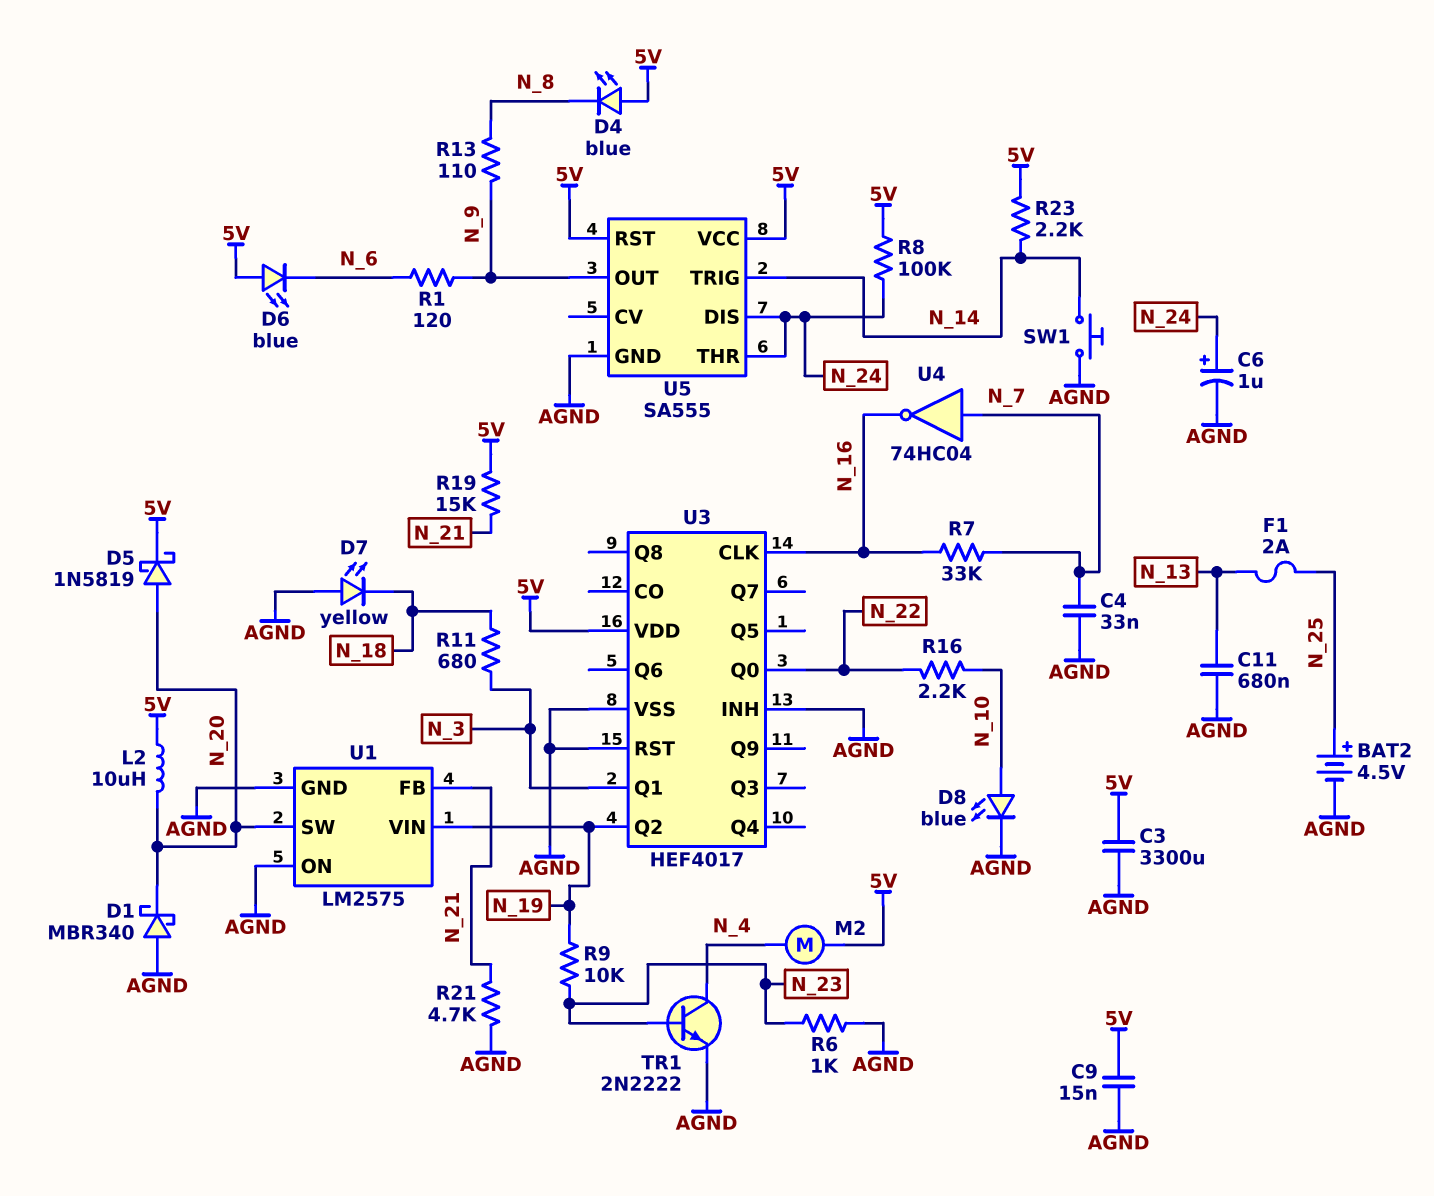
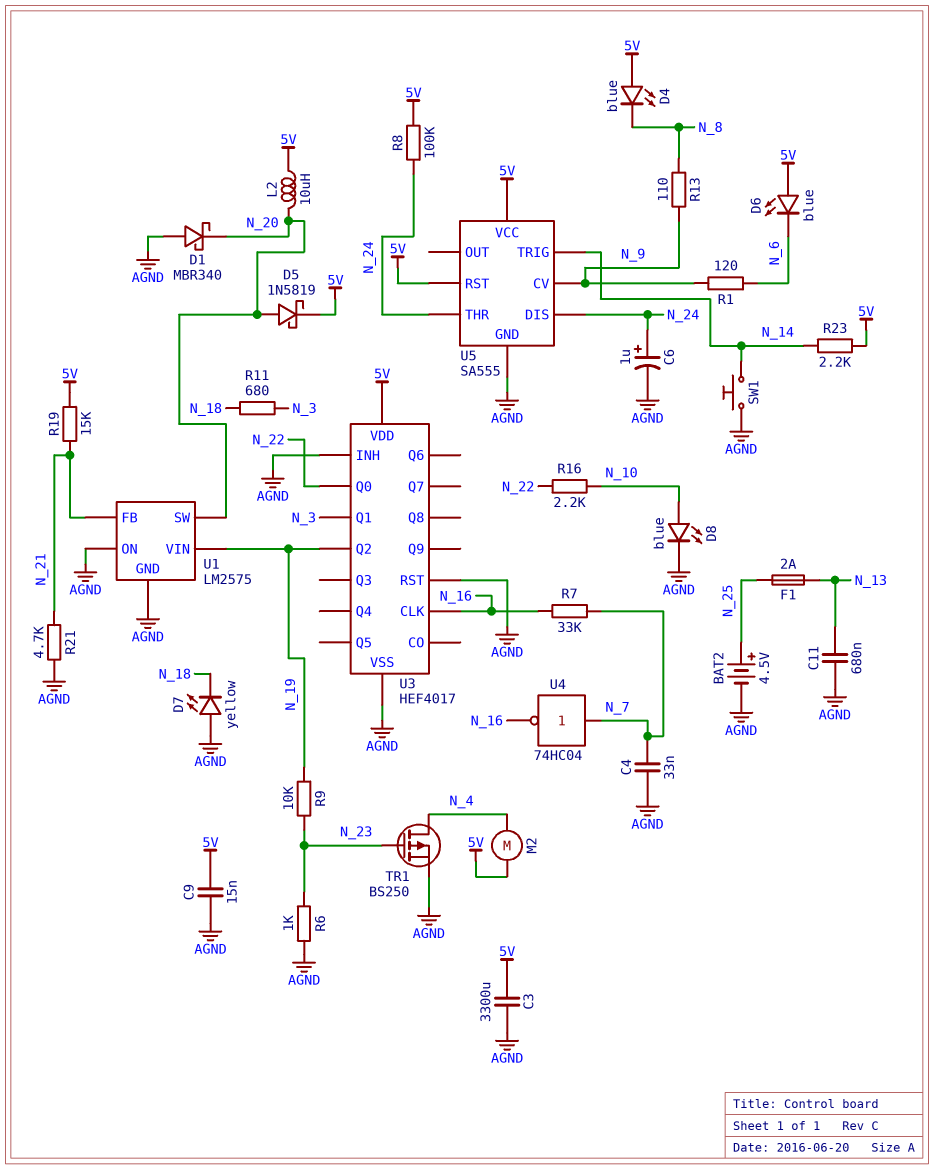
TR1: NPN 2N2222 (B N_23, C N_4, E AGND) -> PMOS BS250 (G N_23, D N_4, S AGND)
U5 pin CV: none -> N_9
U5 pin OUT: N_9 -> none

